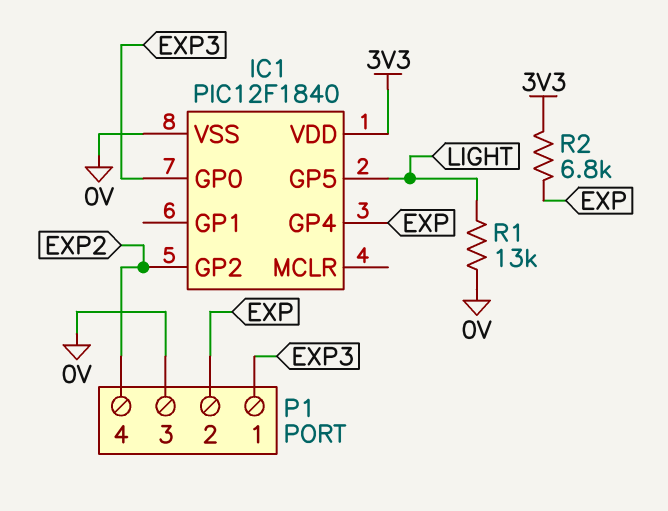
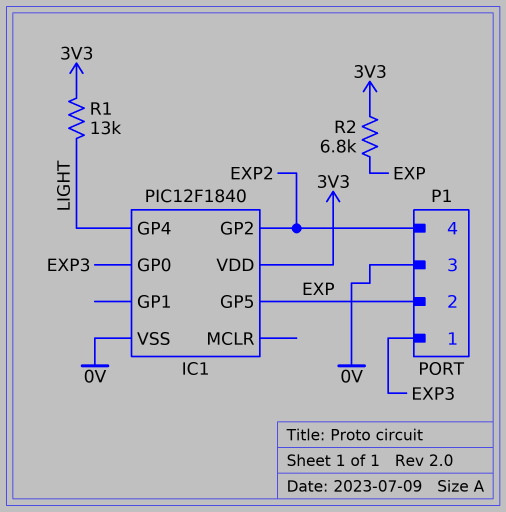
IC1 pin GP4: EXP -> LIGHT
IC1 pin GP5: LIGHT -> EXP
R1: 13k (0V, LIGHT) -> 13k (3V3, LIGHT)

